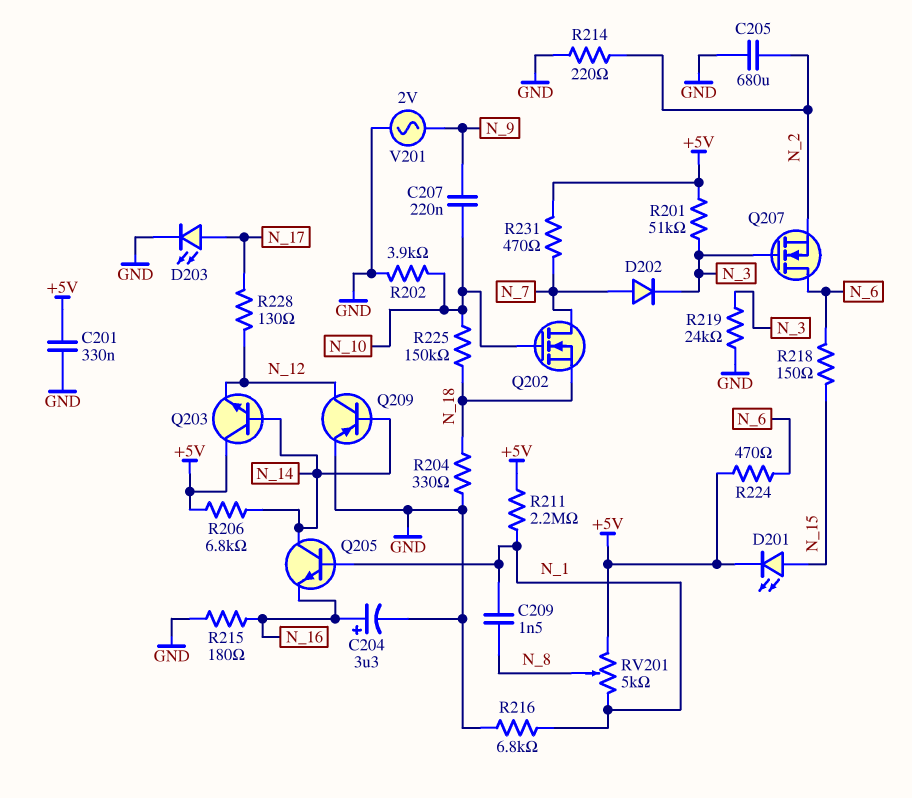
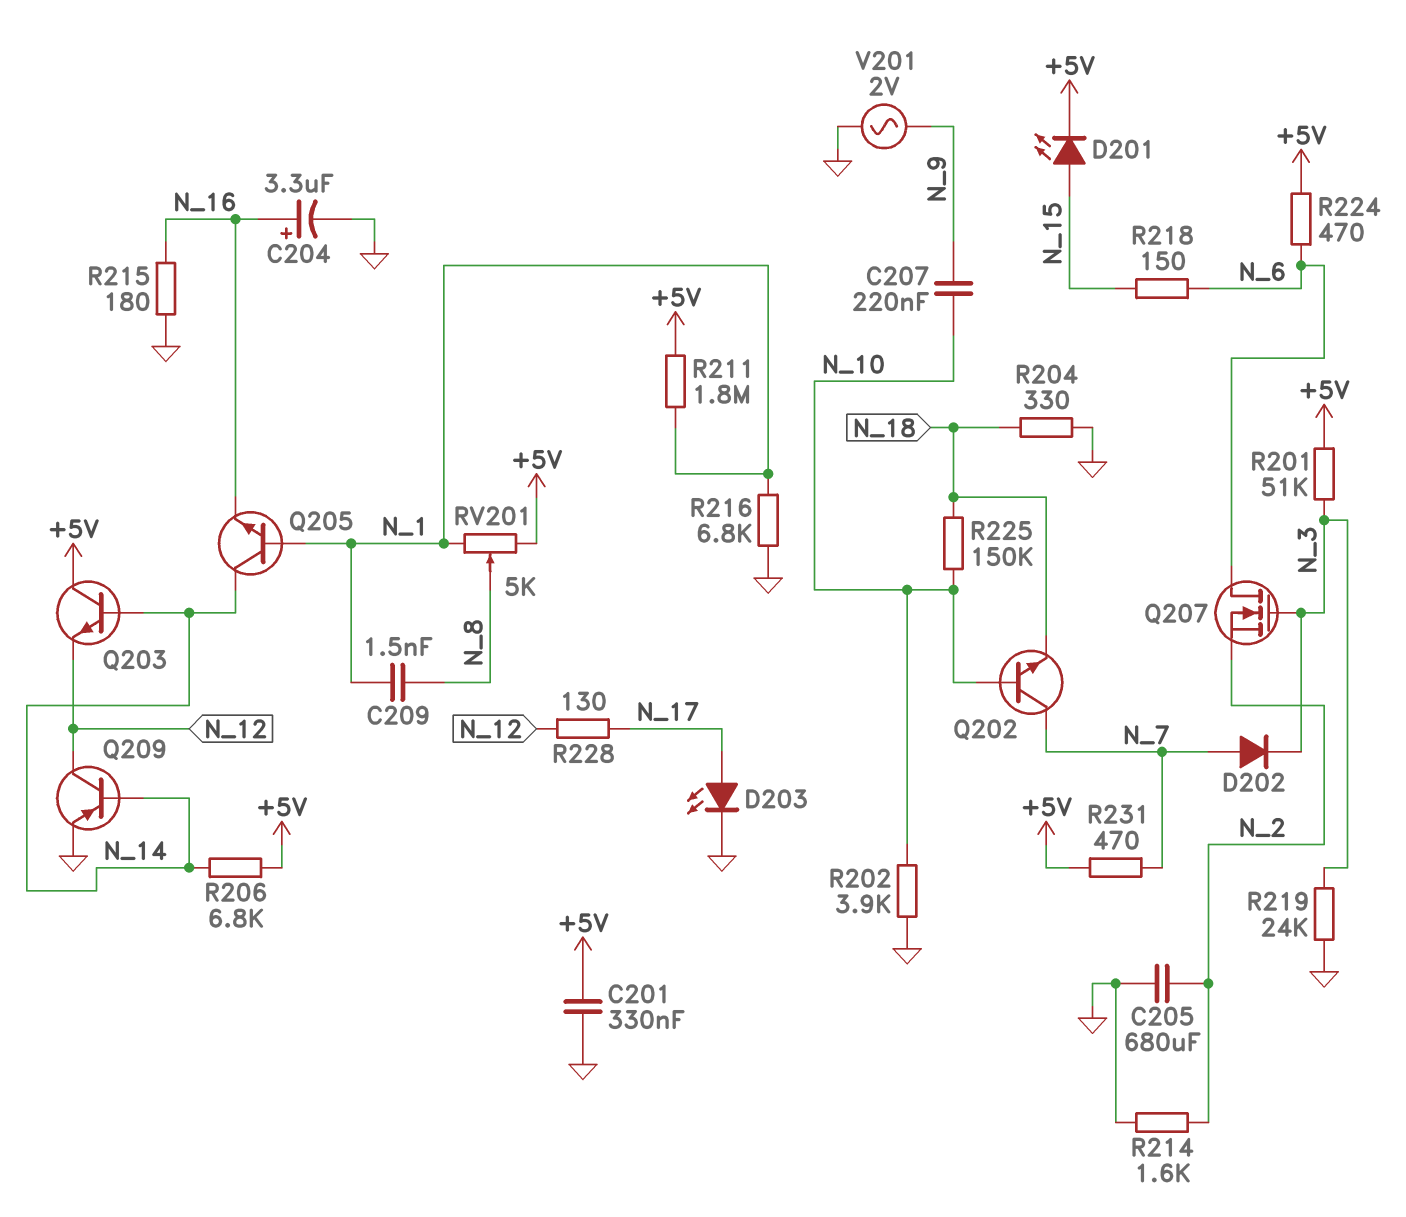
Q202: NMOS (G N_10, D N_7, S N_18) -> NPN (B N_10, C N_7, E N_18)
R211: 2.2M (+5V, N_1) -> 1.8M (+5V, N_1)
R214: 220 (GND, N_2) -> 1.6k (GND, N_2)

